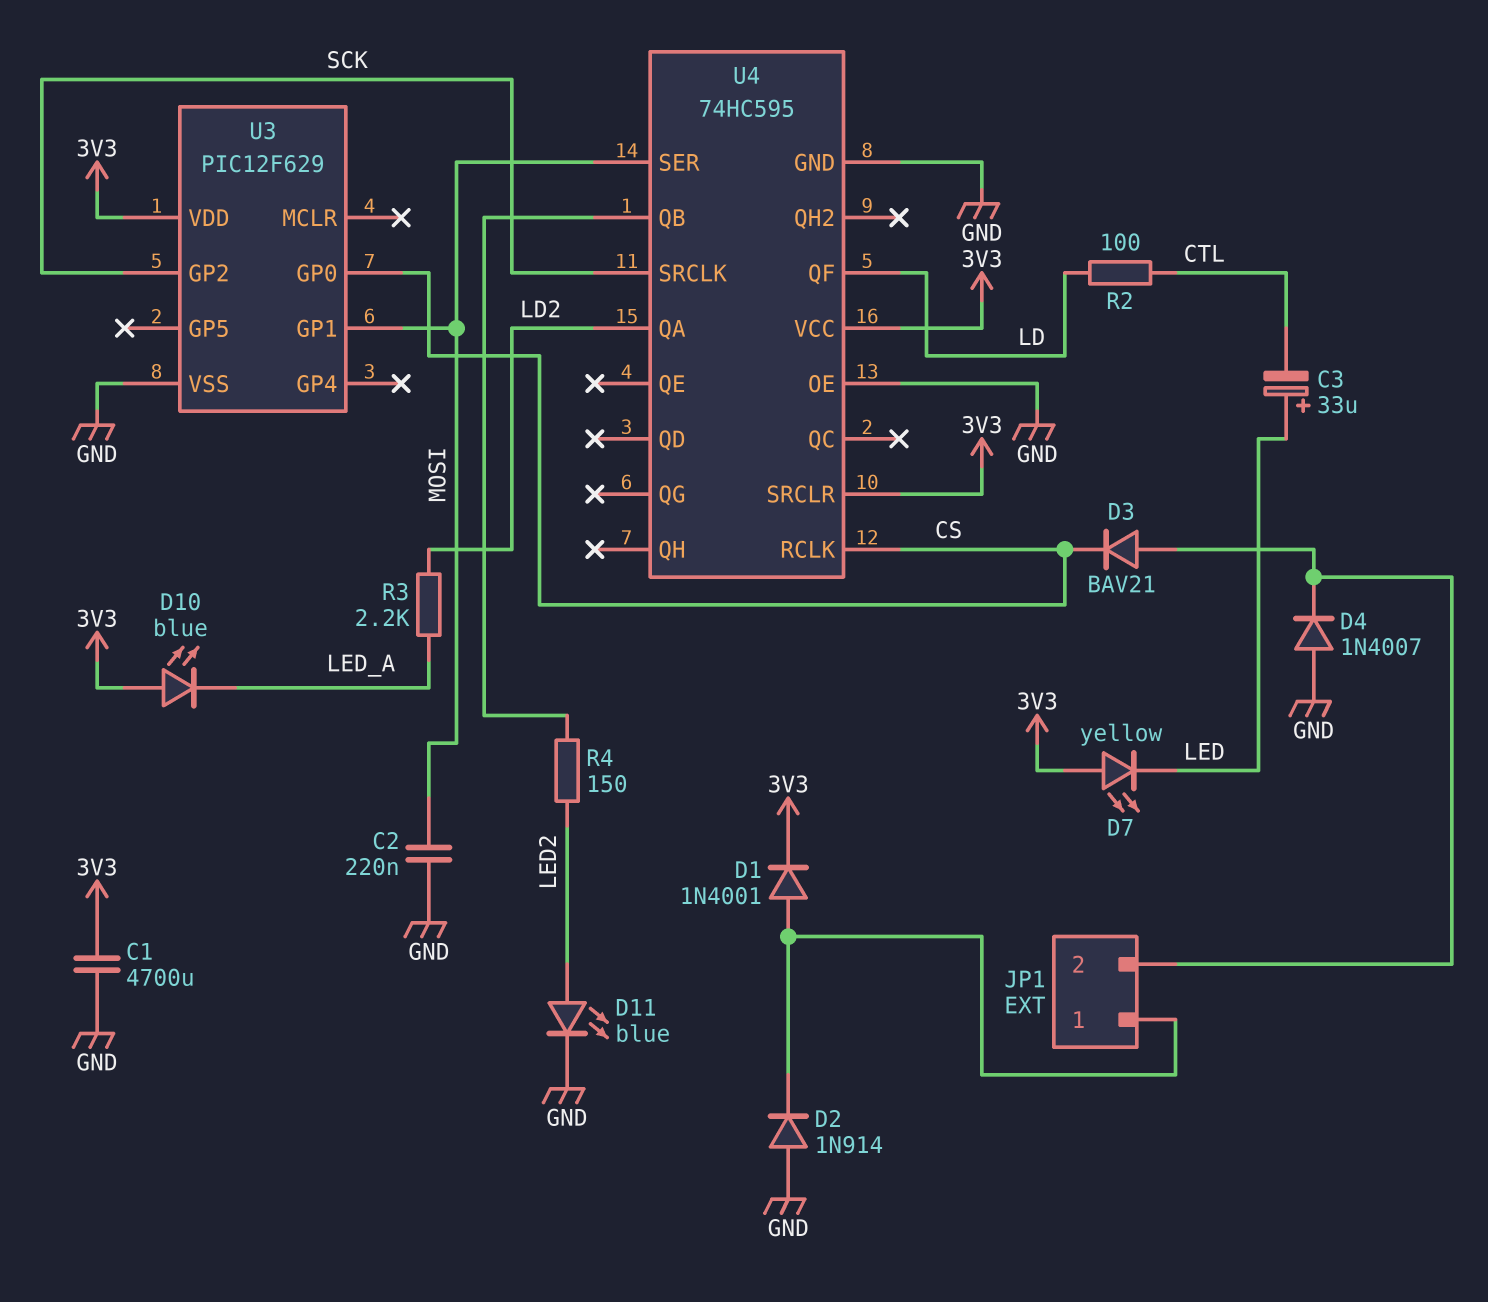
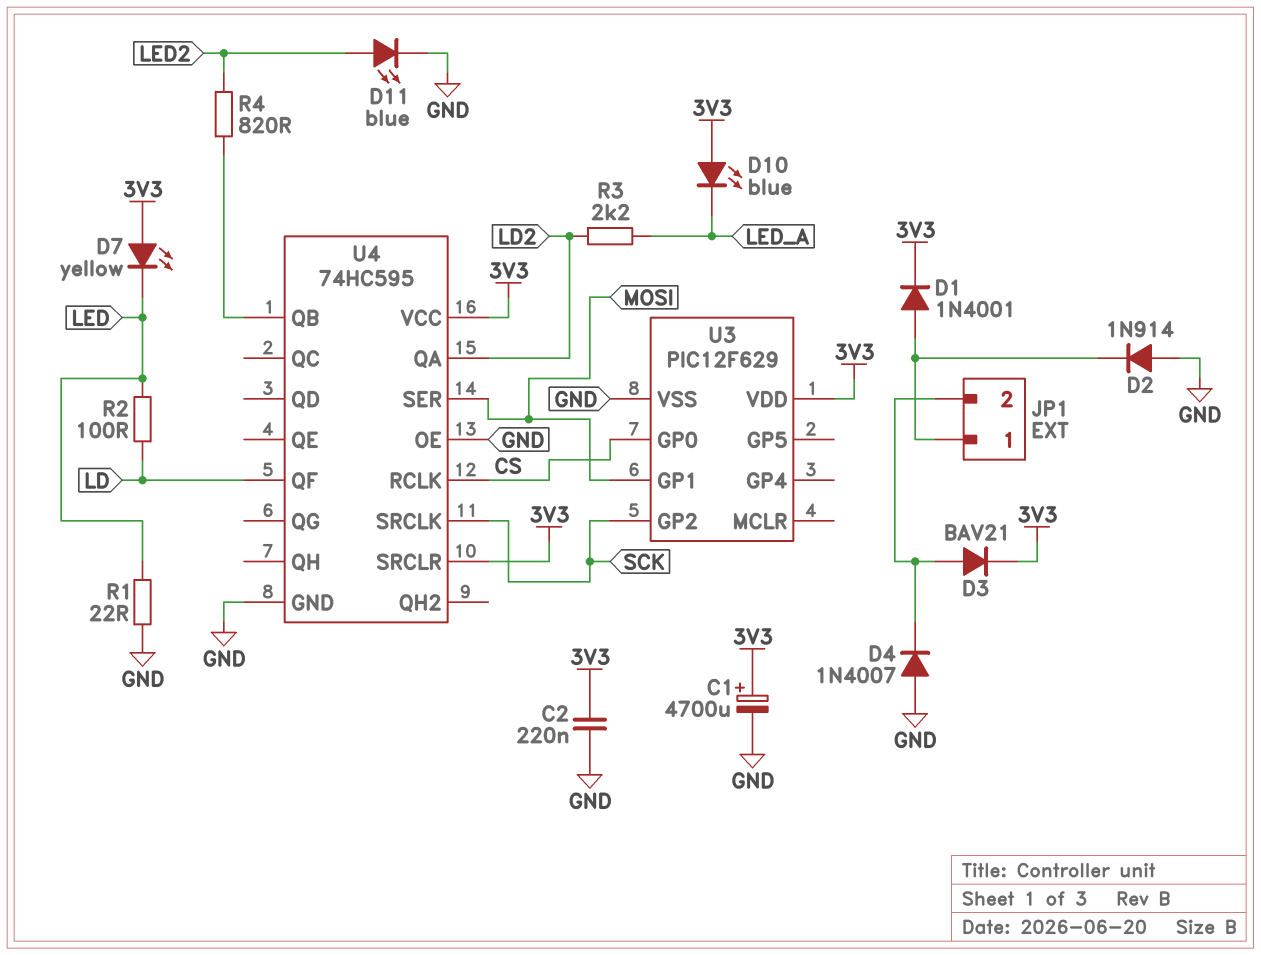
C1: 4700uF (3V3, GND) -> 4700uF (plus 3V3, minus GND)
C2: 220nF (GND, MOSI) -> 220nF (3V3, GND)
C3: 33uF (plus LED, minus CTL) -> none
D3: diode BAV21 (A JP1/2, K CS) -> diode BAV21 (A JP1/2, K 3V3)
R1: none -> 22 (GND, LED)
R2: 100 (CTL, LD) -> 100 (LD, LED)
R4: 150 (LED2, U4/QB) -> 820 (LED2, U4/QB)

